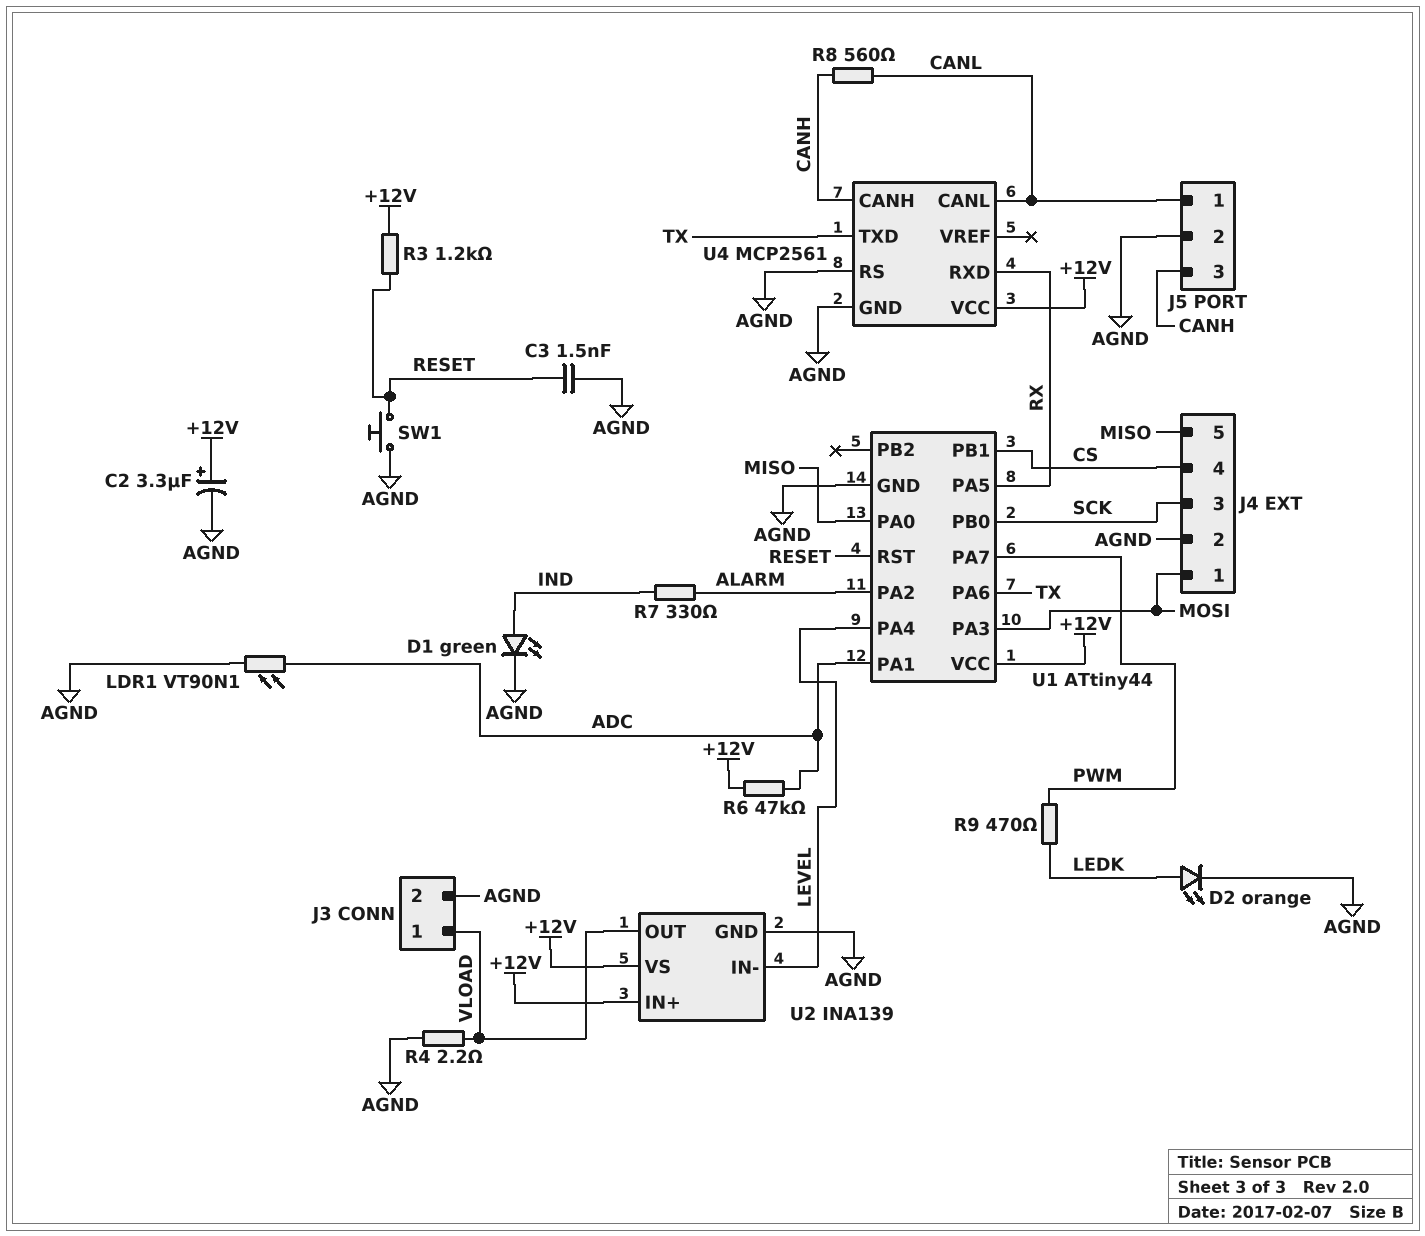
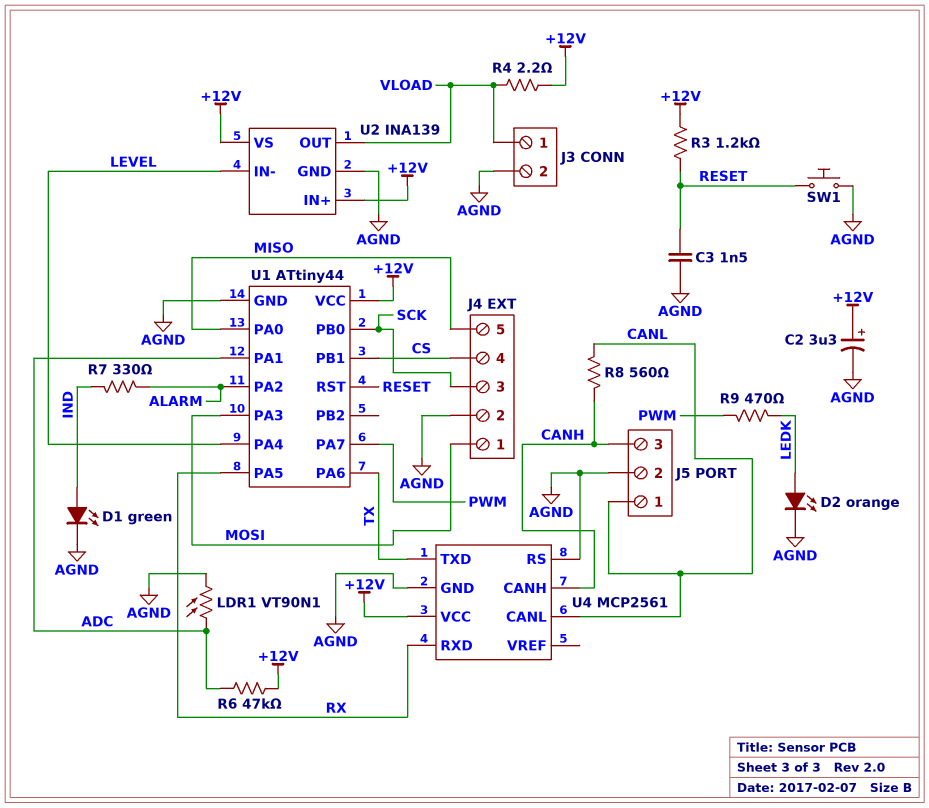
R4: 2.2 (AGND, VLOAD) -> 2.2 (+12V, VLOAD)

